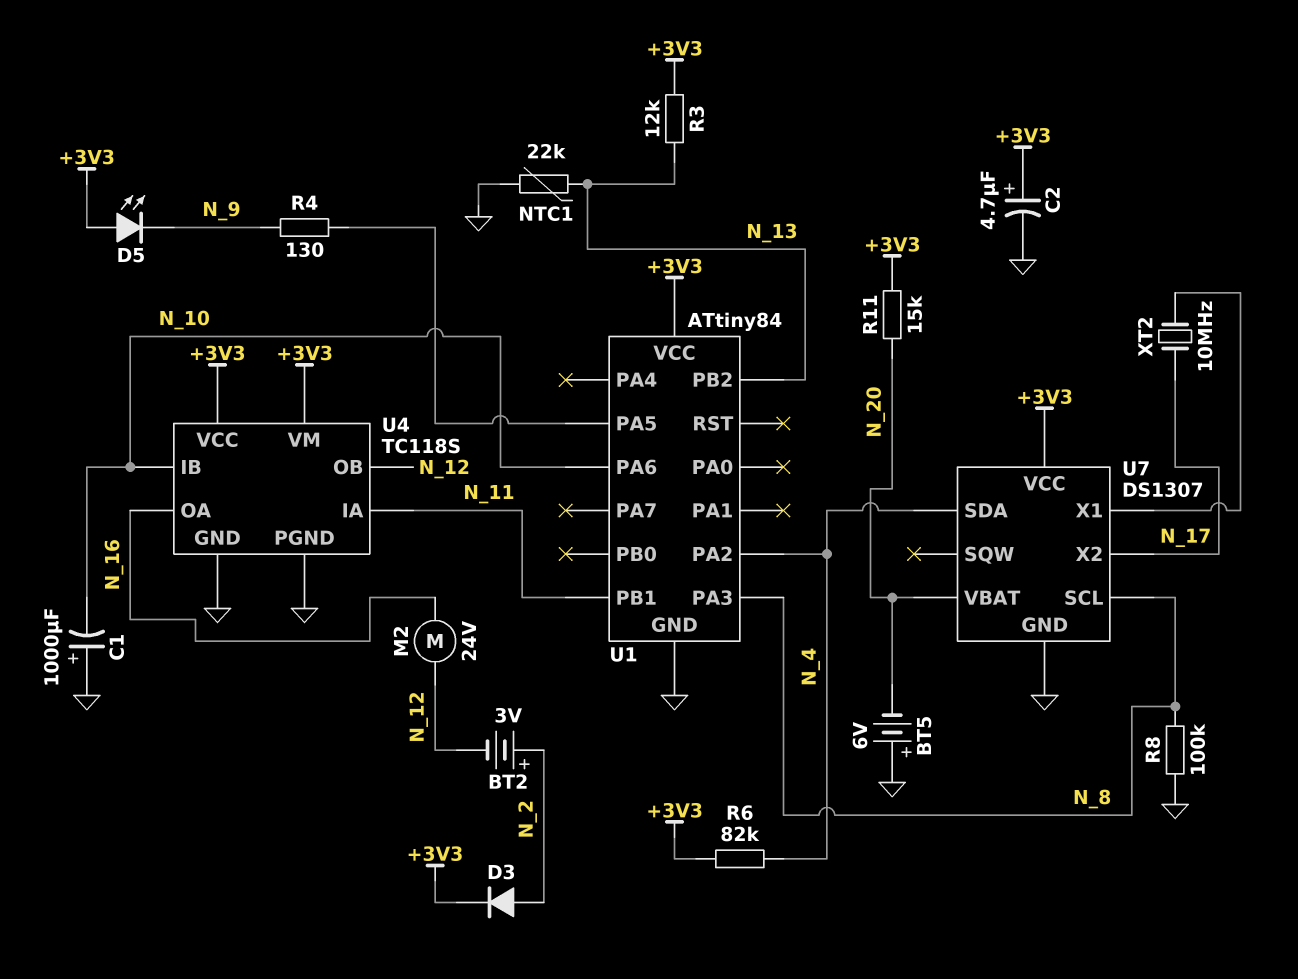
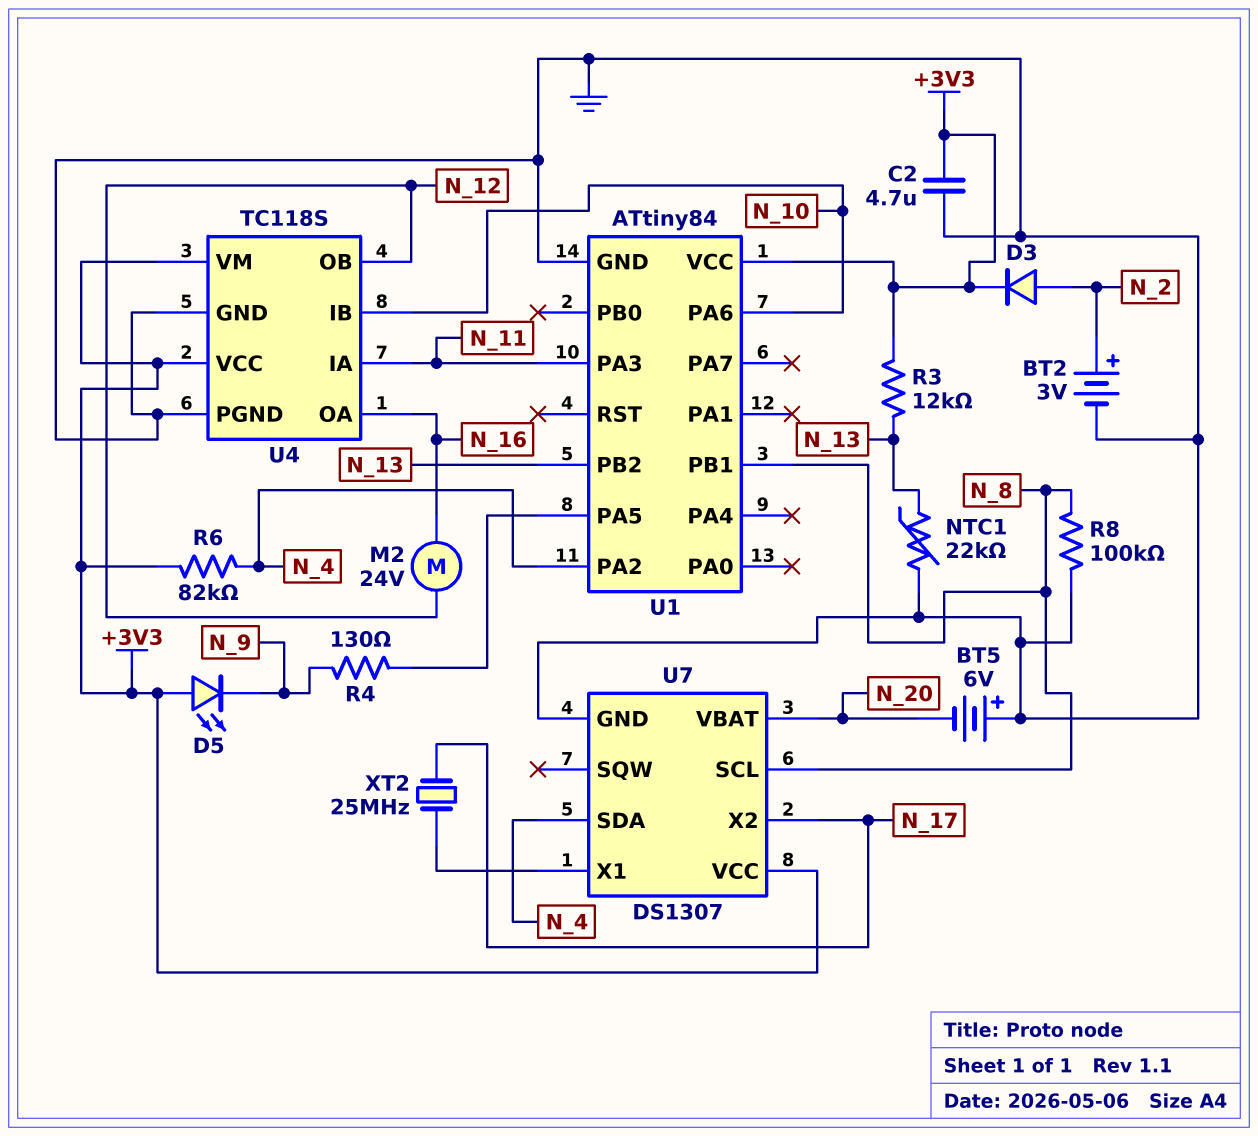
BT2: 3V (plus N_2, minus N_12) -> 3V (plus N_2, minus GND)
C1: 1000uF (plus GND, minus N_10) -> none
C2: 4.7uF (plus +3V3, minus GND) -> 4.7uF (+3V3, GND)
R11: 15k (+3V3, N_20) -> none
U1 pin PA3: N_8 -> N_11
U1 pin PB1: N_11 -> N_8
XT2: 10MHz (N_17, U7/X1) -> 25MHz (N_17, U7/X1)

